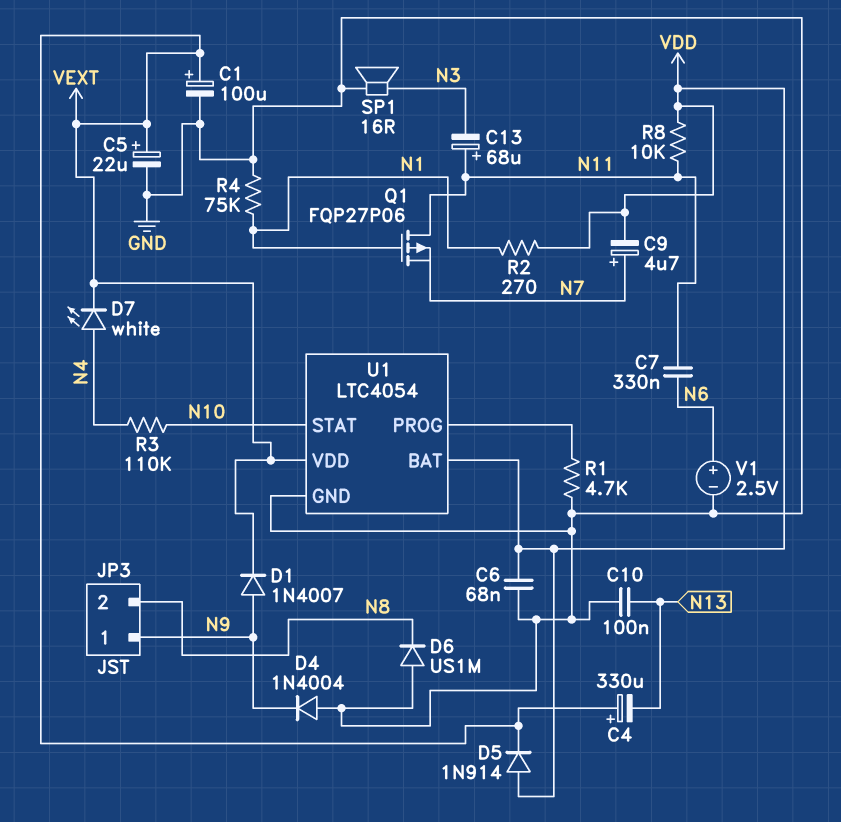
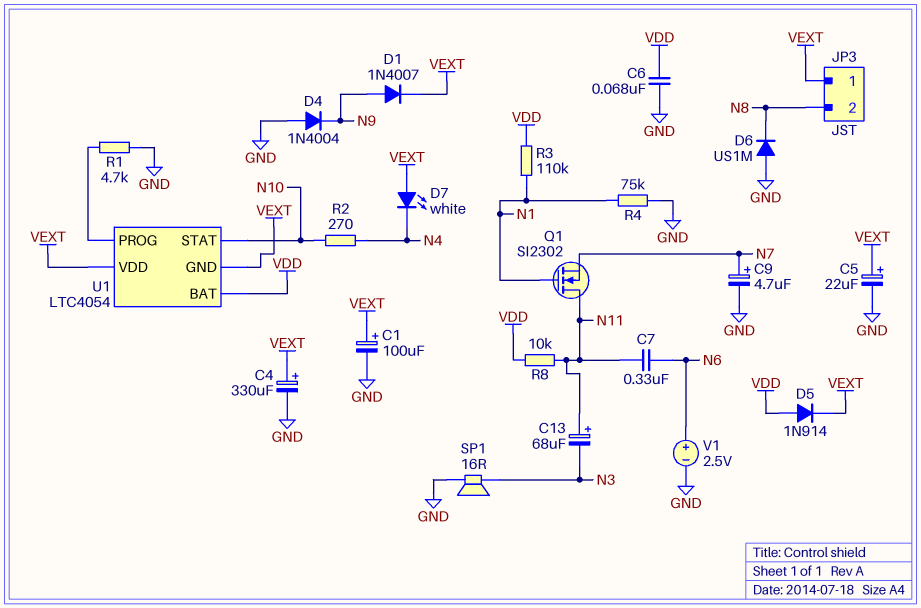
C4: 330uF (plus VEXT, minus N13) -> 330uF (plus VEXT, minus GND)
C9: 4.7uF (plus N7, minus VDD) -> 4.7uF (plus N7, minus GND)
C10: 100nF (GND, N13) -> none
D7: LED white (A N4, K VEXT) -> LED white (A VEXT, K N4)
JP3 pin 1: N9 -> VEXT
Q1: PMOS FQP27P06 (G N1, D N11, S N7) -> NMOS SI2302 (G N1, D N11, S N7)
R2: 270 (N1, VDD) -> 270 (N4, N10)
R3: 110k (N4, N10) -> 110k (N1, VDD)
U1 pin GND: GND -> VEXT

